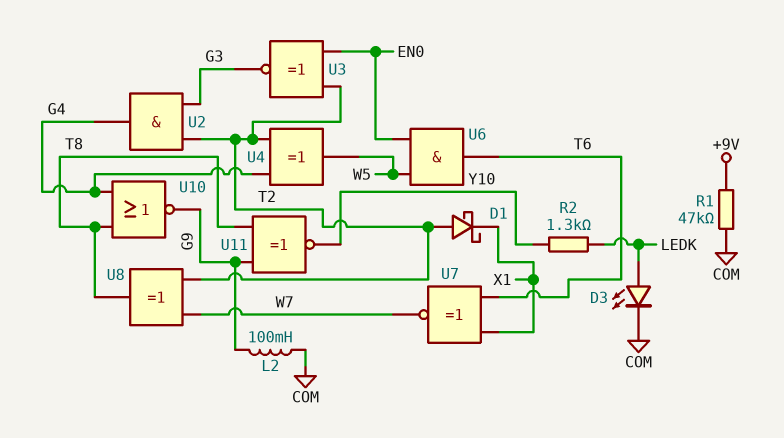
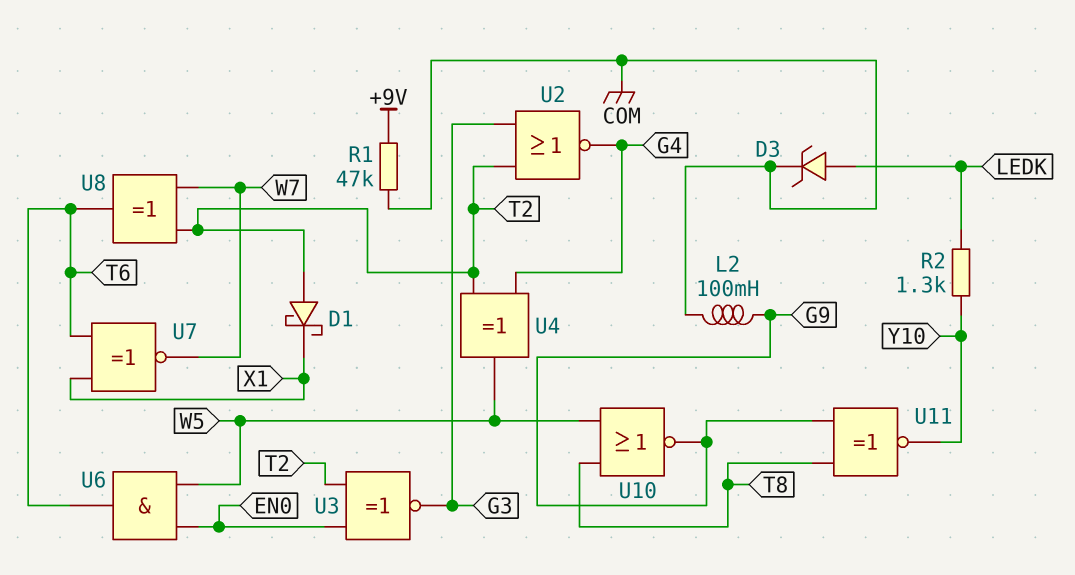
D3: LED (A LEDK, K COM) -> zener (A LEDK, K COM)
U2: AND (in G3, in T2, out G4) -> NOR (in G3, in T2, out G4)
U8: XOR (in T2, in W7, out T8) -> XOR (in T2, in W7, out T6)
U10: NOR (in G4, in T8, out G9) -> NOR (in T8, in W5, out G9)

